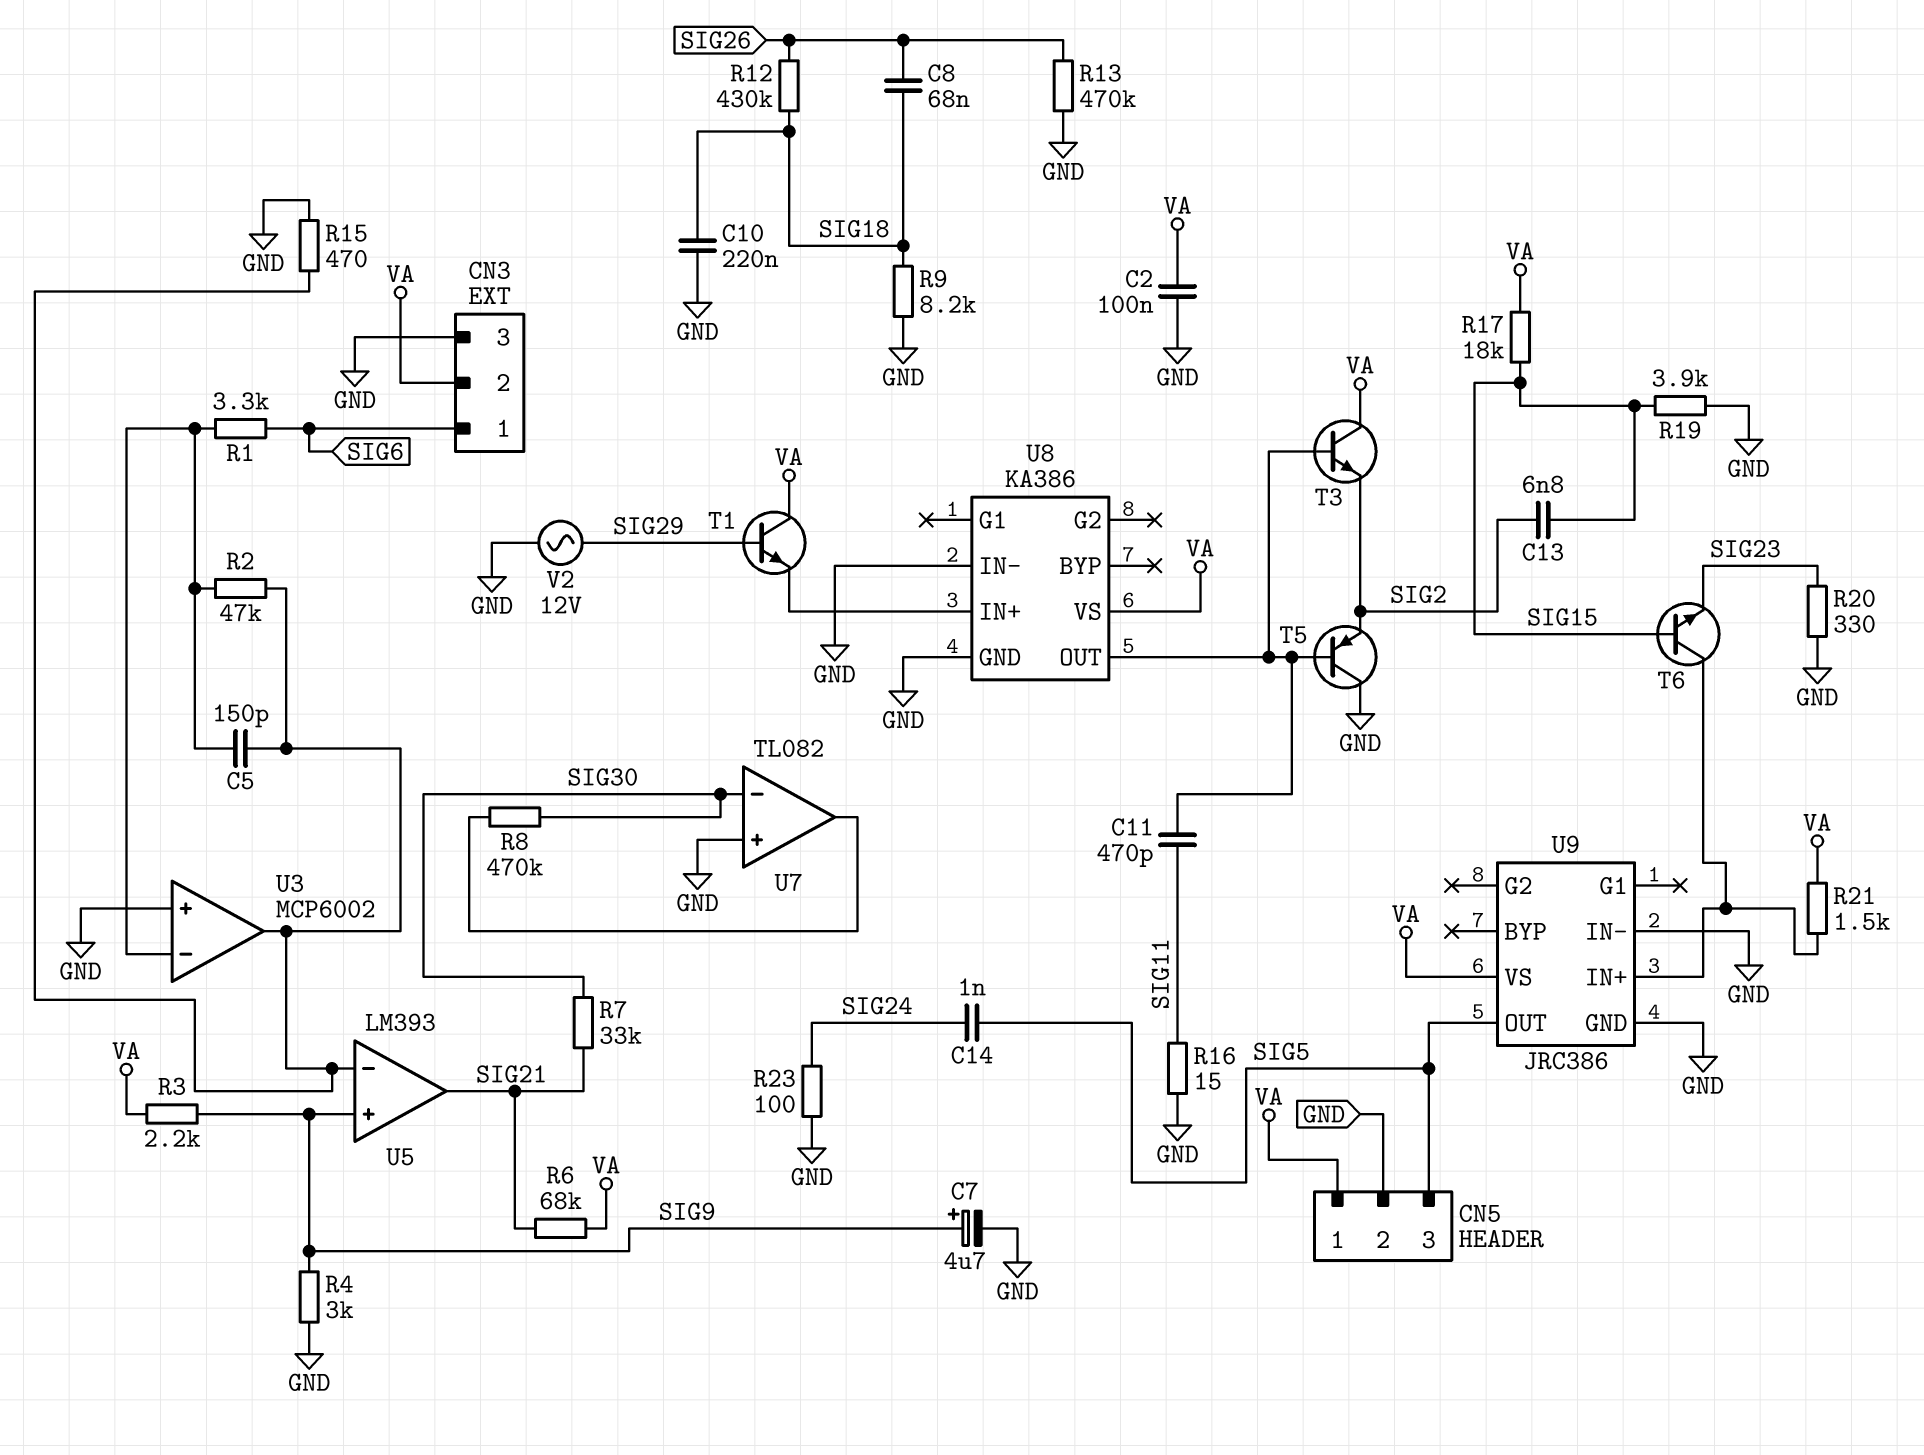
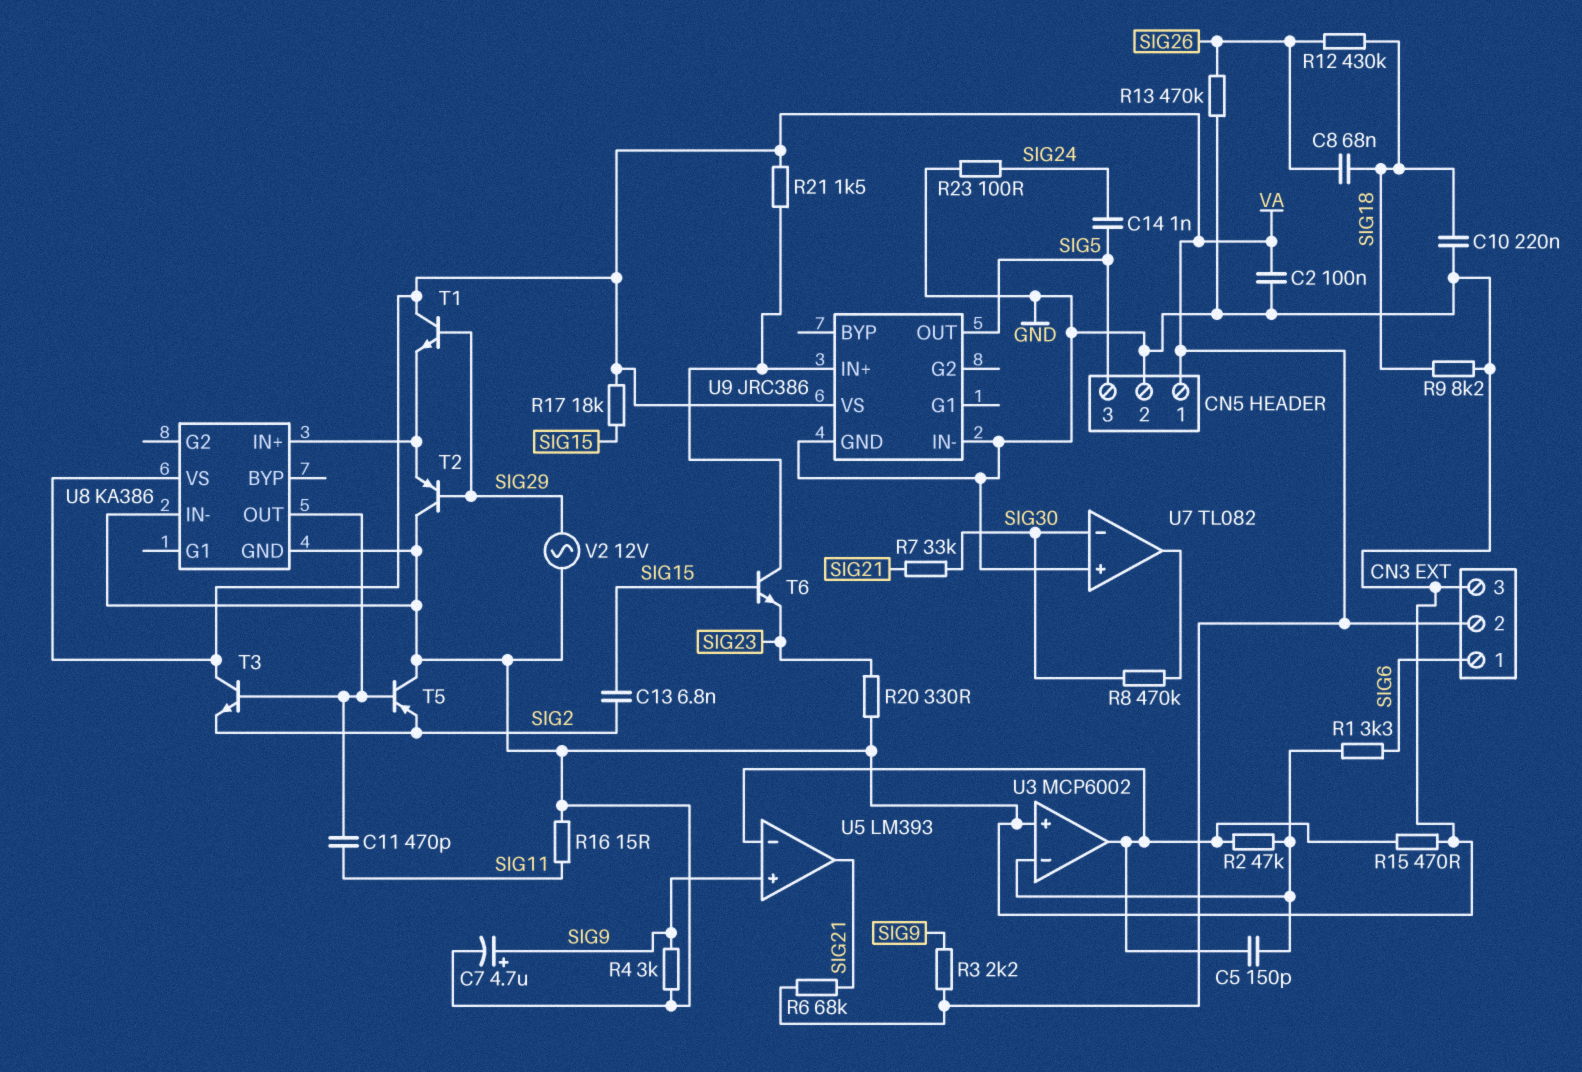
R19: 3.9k (GND, SIG15) -> none
T2: none -> PNP (B SIG29, C GND, E U8/IN+)

